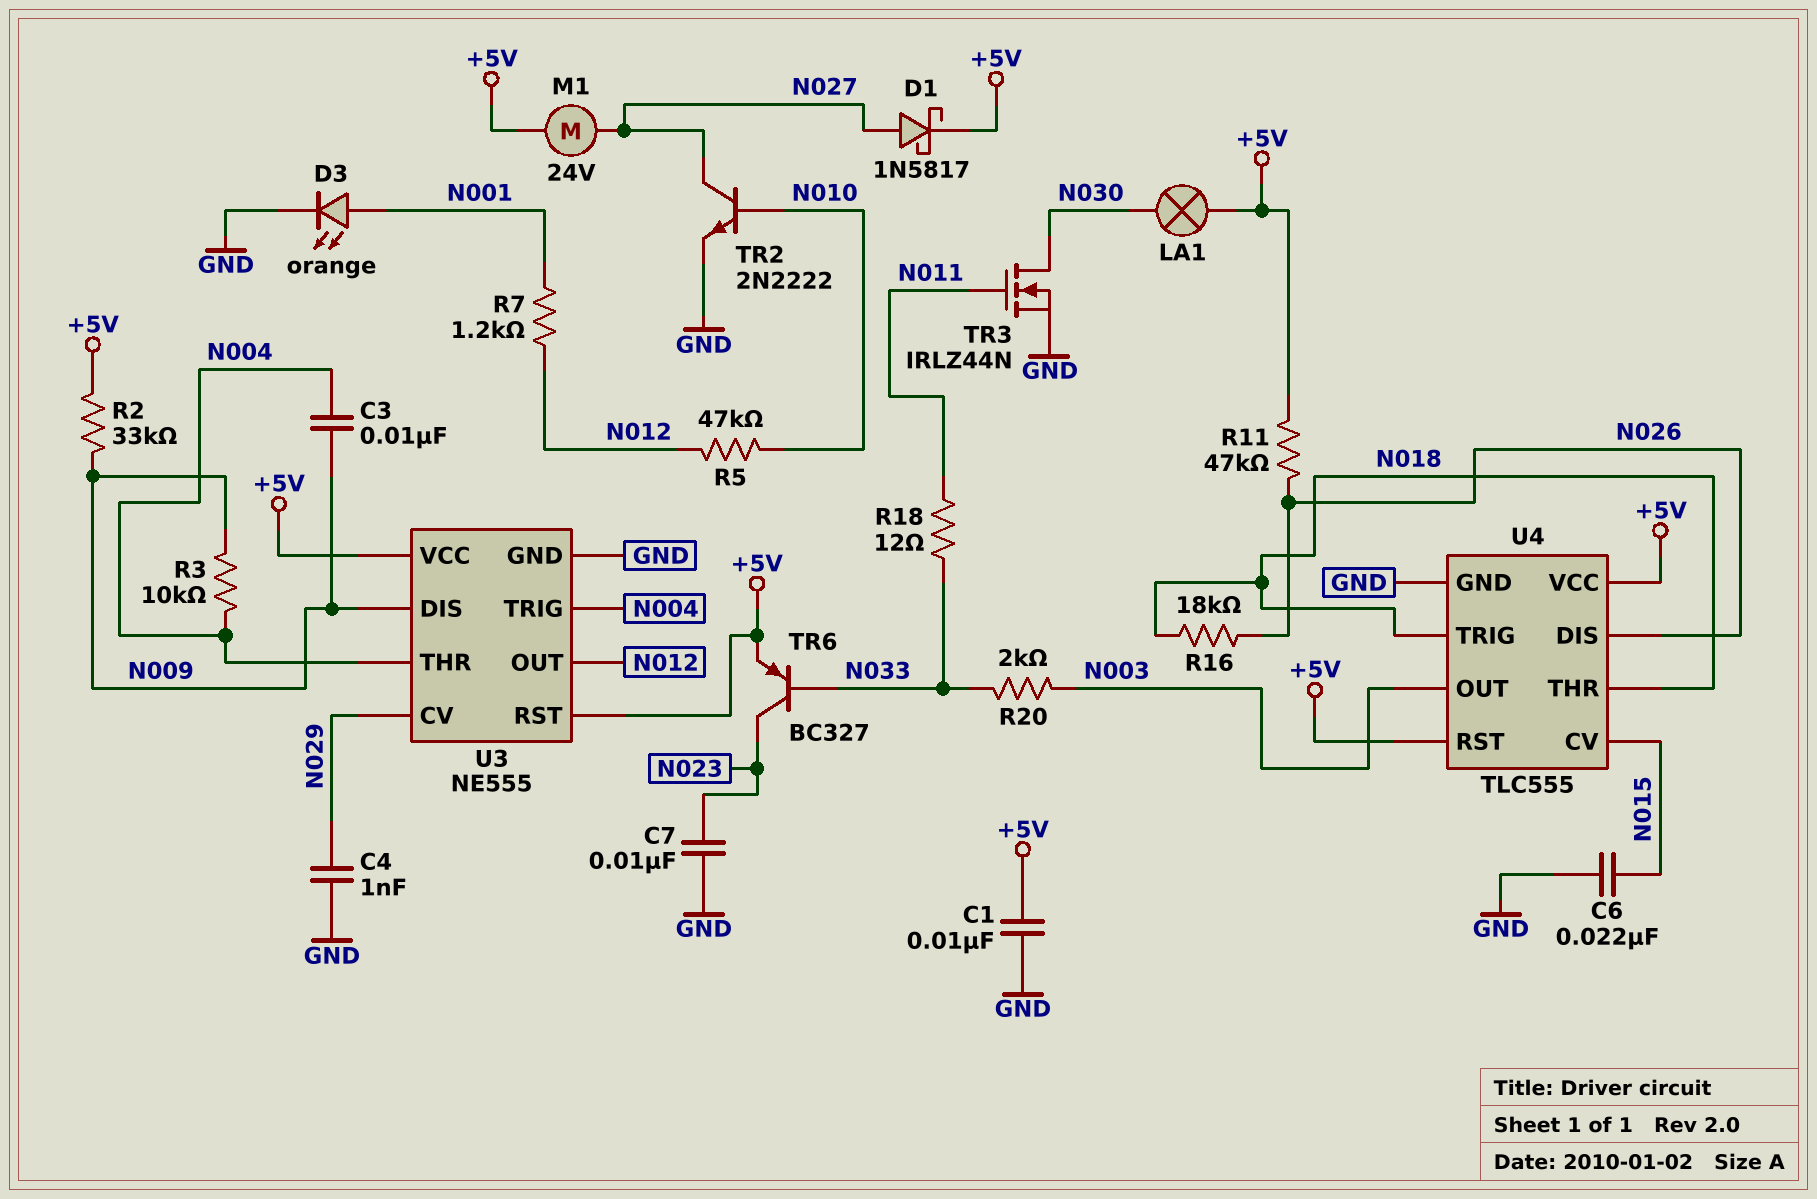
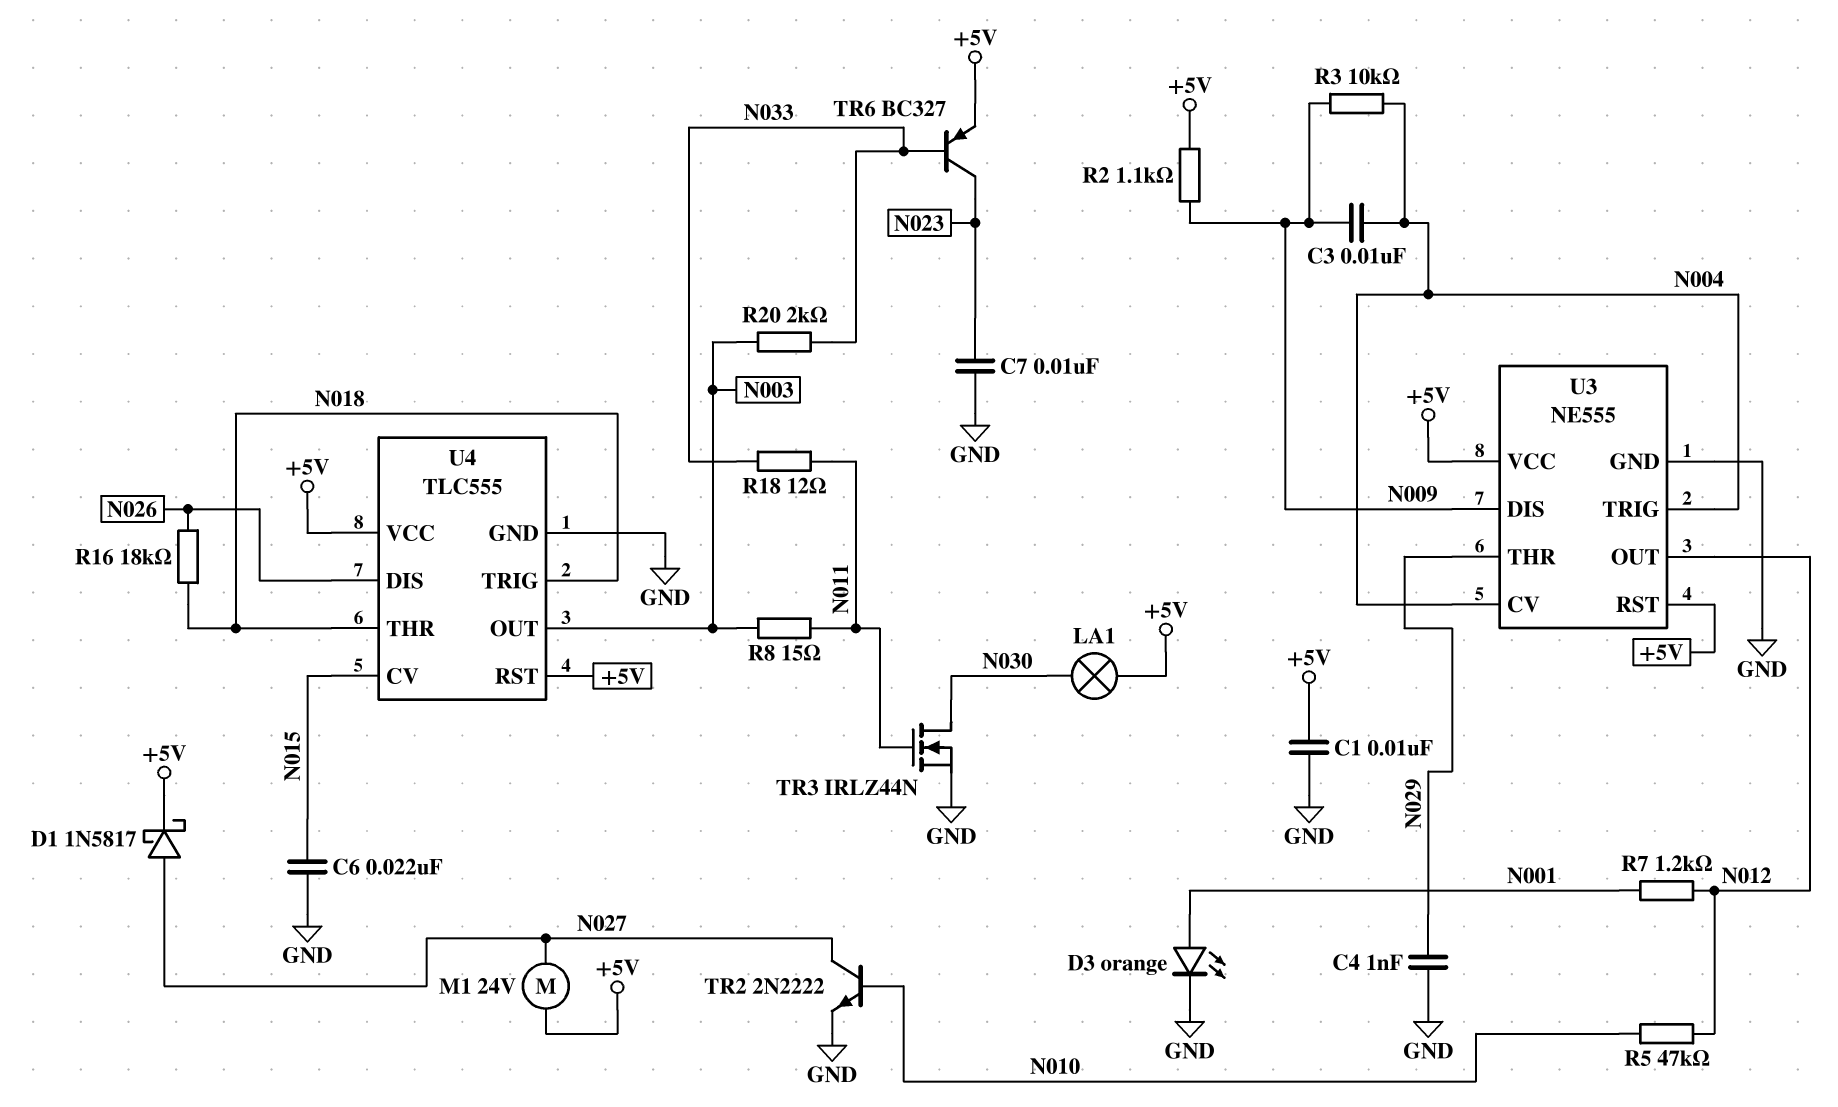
R2: 33k (+5V, N009) -> 1.1k (+5V, N009)
R8: none -> 15 (N003, N011)
R11: 47k (+5V, N026) -> none
U3 pin CV: N029 -> N004
U3 pin THR: N004 -> N029

